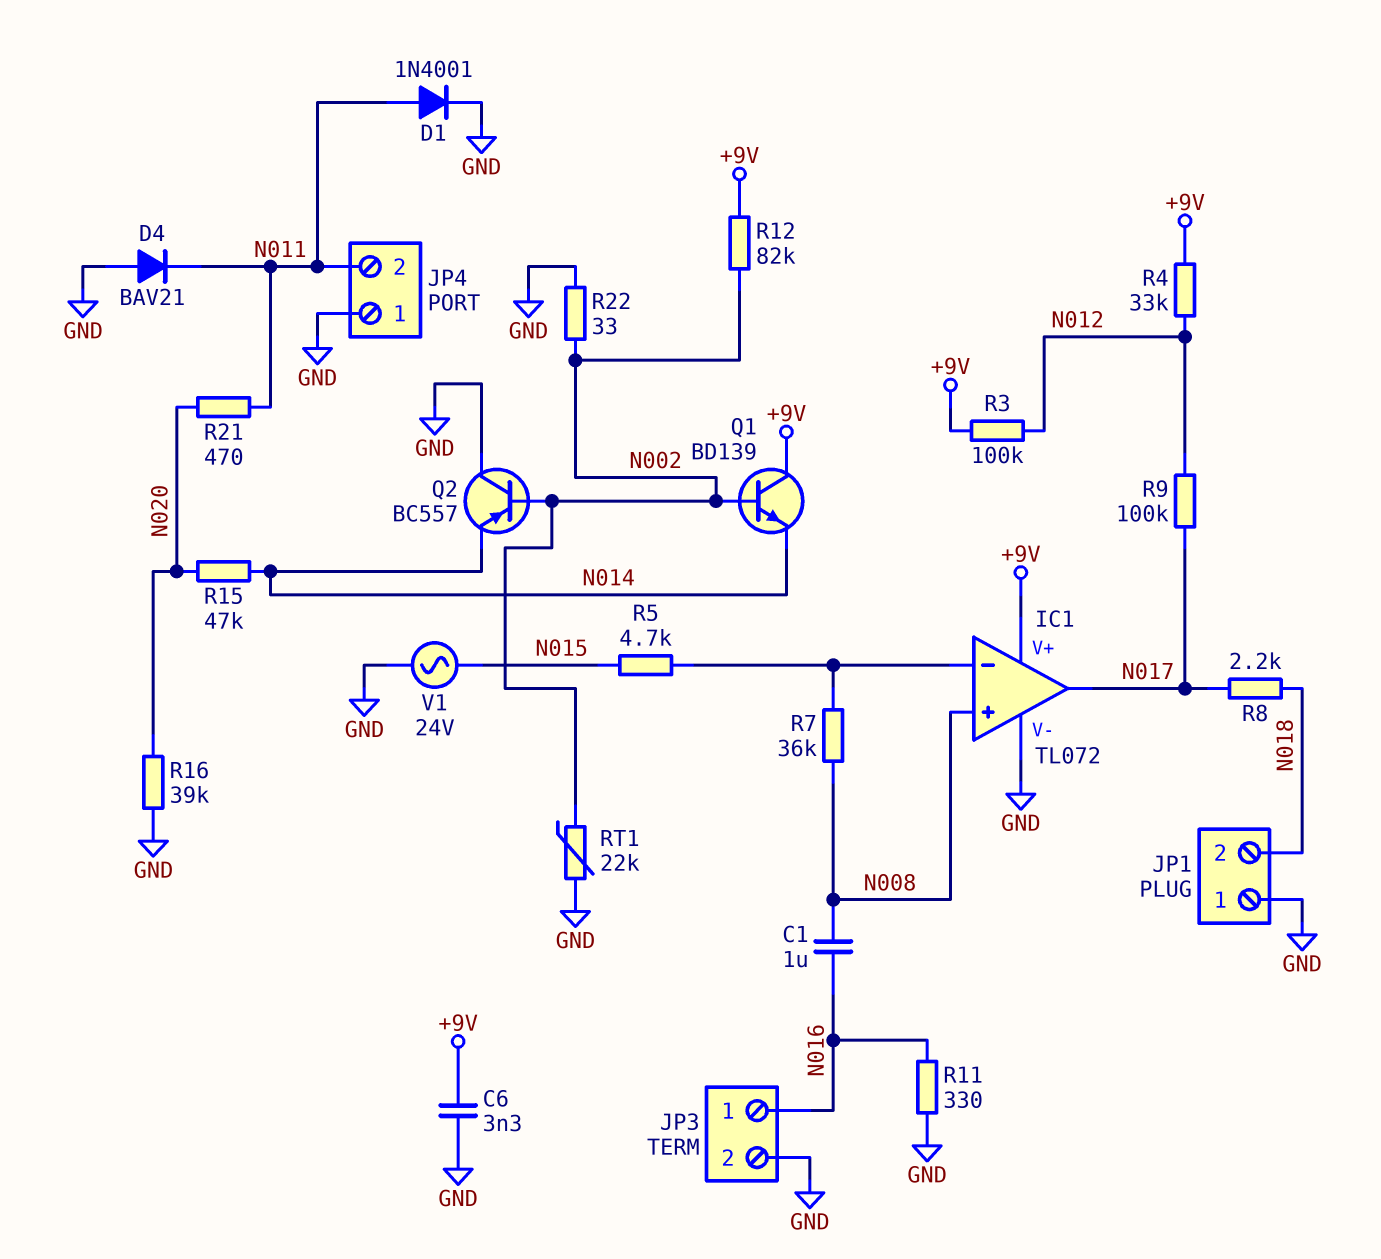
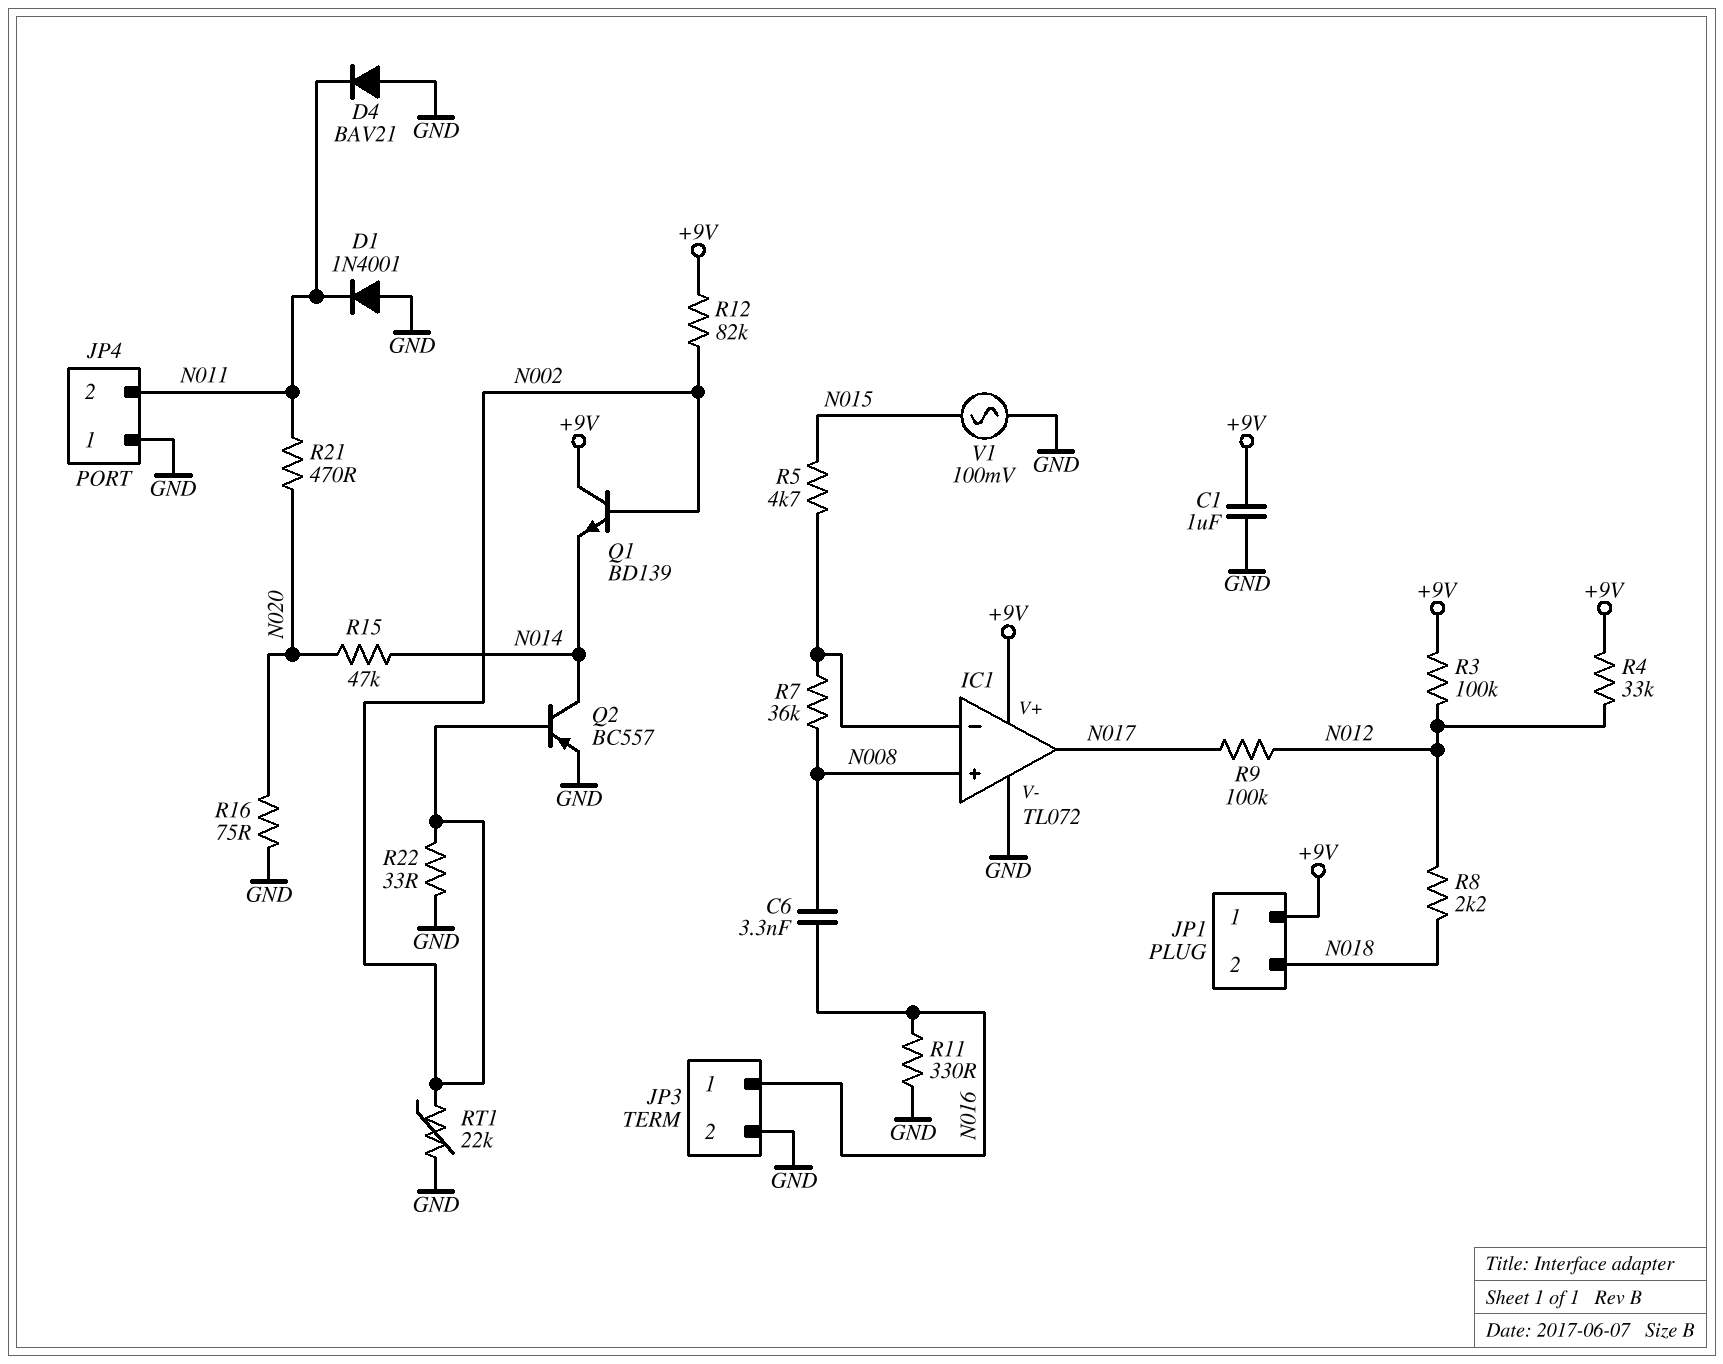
C1: 1uF (N008, N016) -> 1uF (+9V, GND)
C6: 3.3nF (+9V, GND) -> 3.3nF (N008, N016)
D1: diode 1N4001 (A N011, K GND) -> diode 1N4001 (A GND, K N011)
JP1 pin 1: GND -> +9V
Q2: PNP BC557 (B N002, C GND, E N014) -> PNP BC557 (B N002, C N014, E GND)
R8: 2.2k (N017, N018) -> 2.2k (N012, N018)
R16: 39k (GND, N020) -> 75 (GND, N020)
V1: AC 24V (GND, N015) -> AC 100mV (GND, N015)

